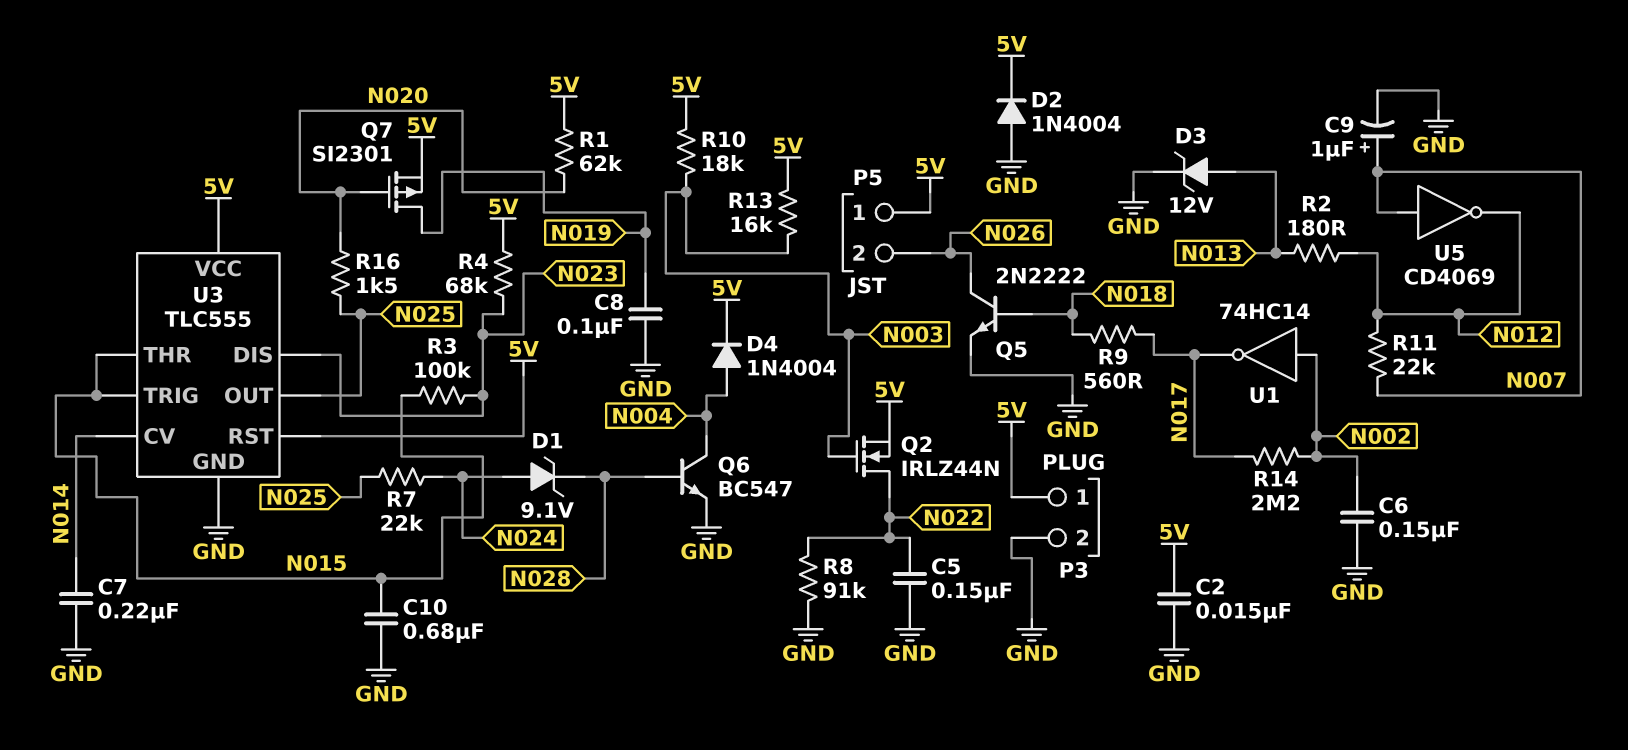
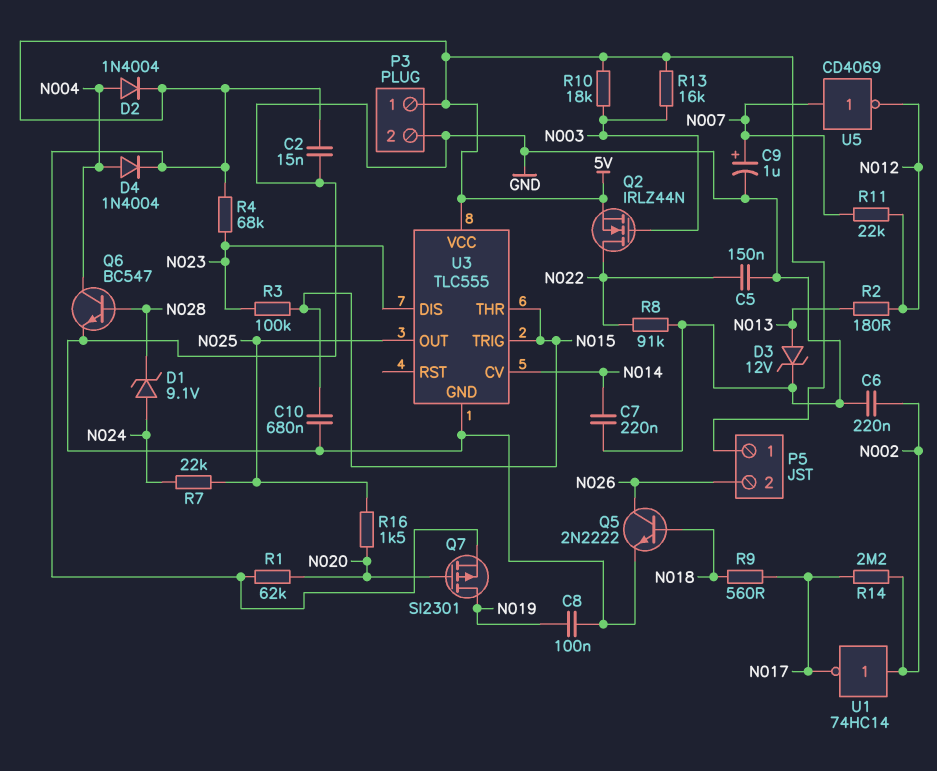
C6: 150nF (GND, N002) -> 220nF (GND, N002)
D2: diode 1N4004 (A GND, K 5V) -> diode 1N4004 (A N004, K 5V)
U3 pin RST: 5V -> none

